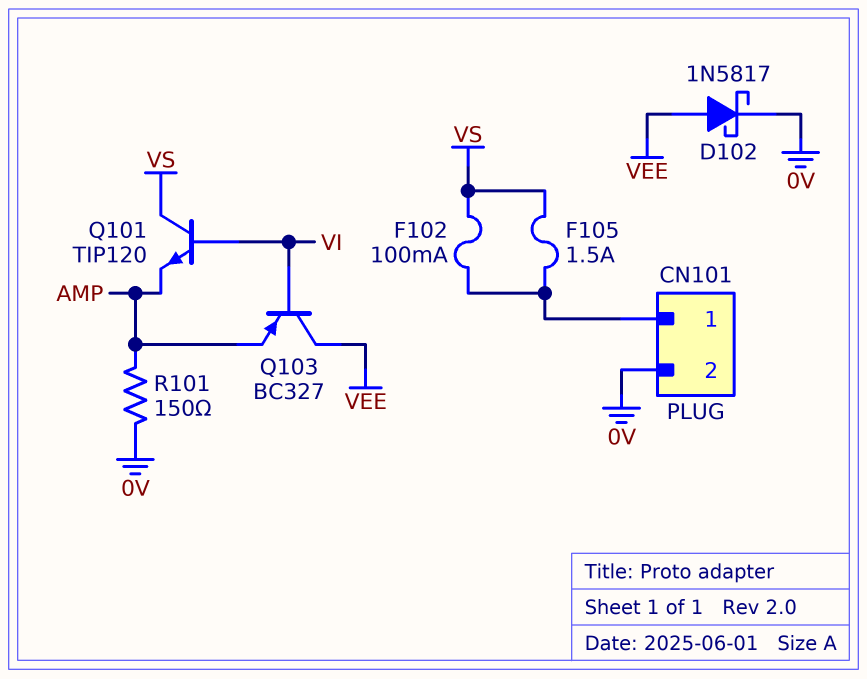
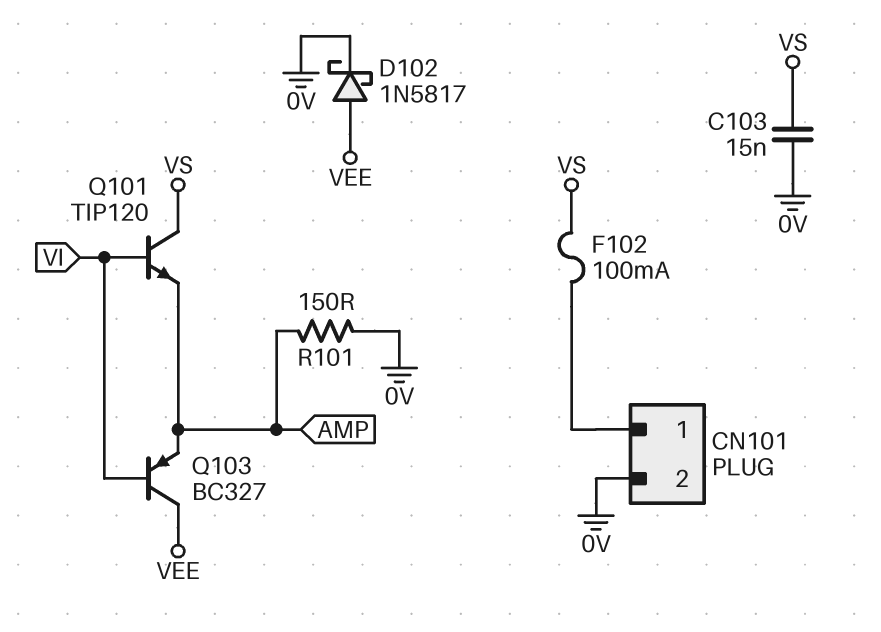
C103: none -> 15nF (0V, VS)
F105: 1.5A (CN101/1, VS) -> none

